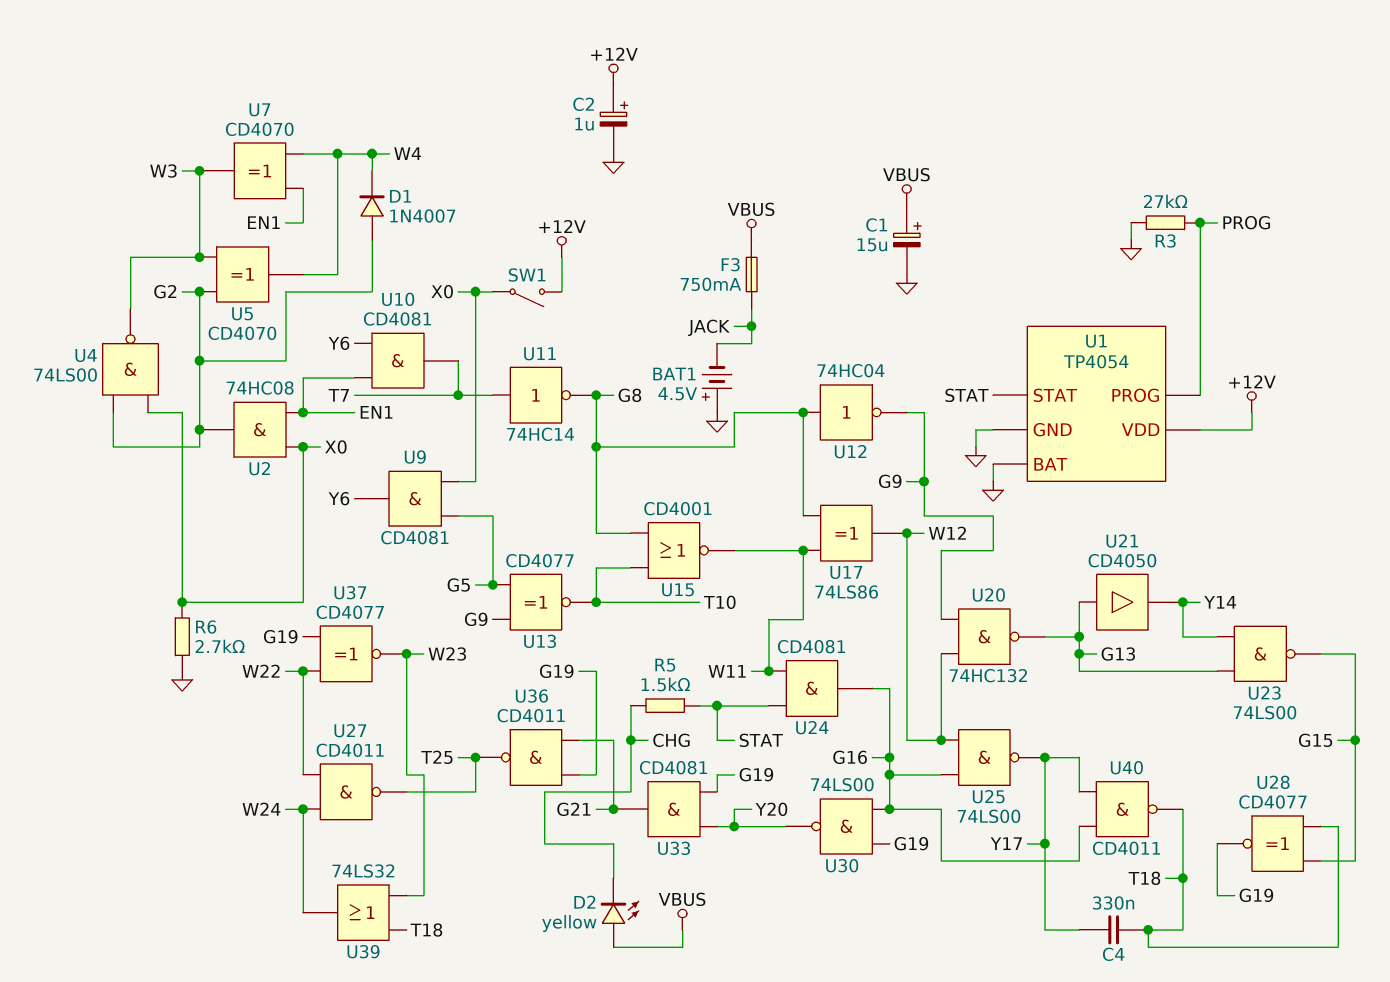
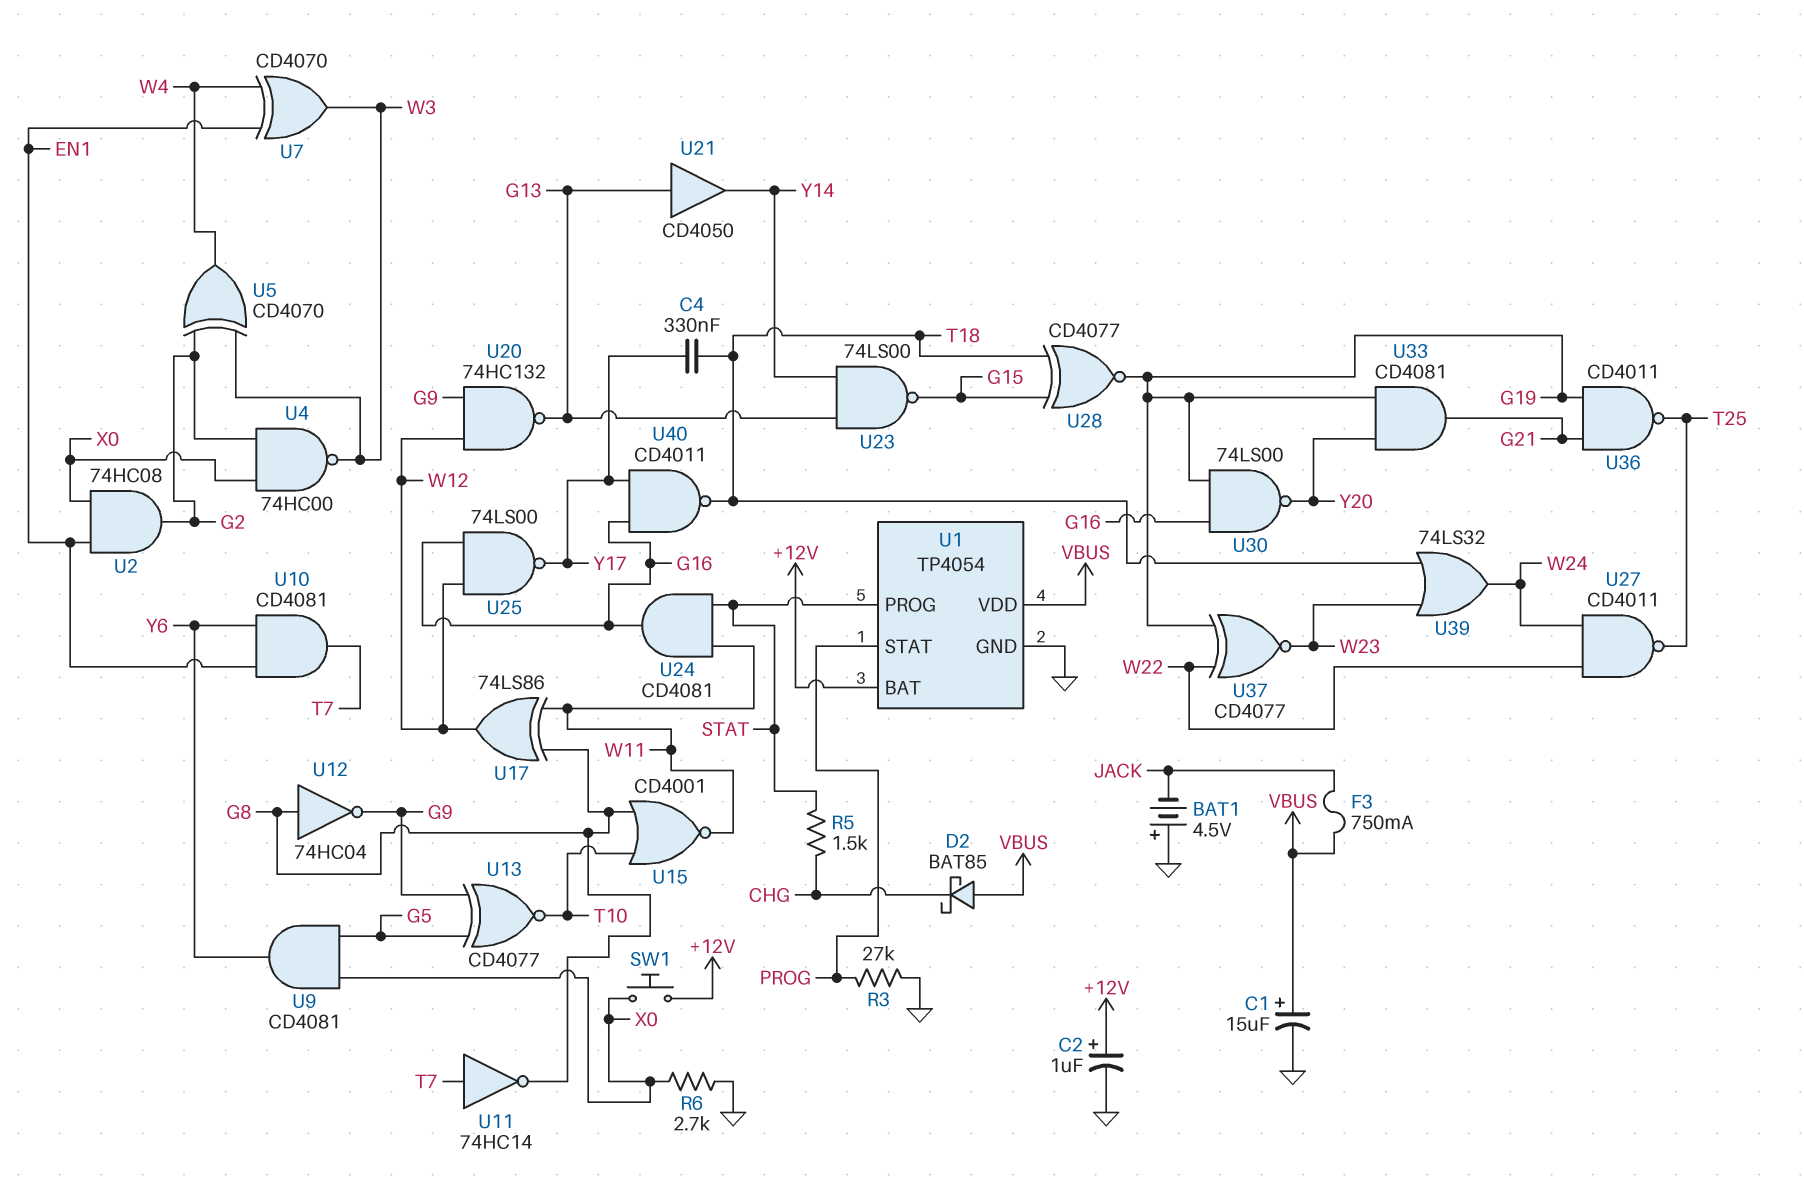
D1: diode 1N4007 (A G2, K W4) -> none
D2: LED yellow (A VBUS, K CHG) -> schottky BAT85 (A VBUS, K CHG)
SW1: switch (+12V, X0) -> button (+12V, X0)
U1 pin BAT: GND -> +12V
U1 pin PROG: PROG -> STAT
U1 pin STAT: STAT -> PROG
U1 pin VDD: +12V -> VBUS
U4: NAND 74LS00 (in G2, in X0, out W3) -> NAND 74HC00 (in G2, in X0, out W3)

